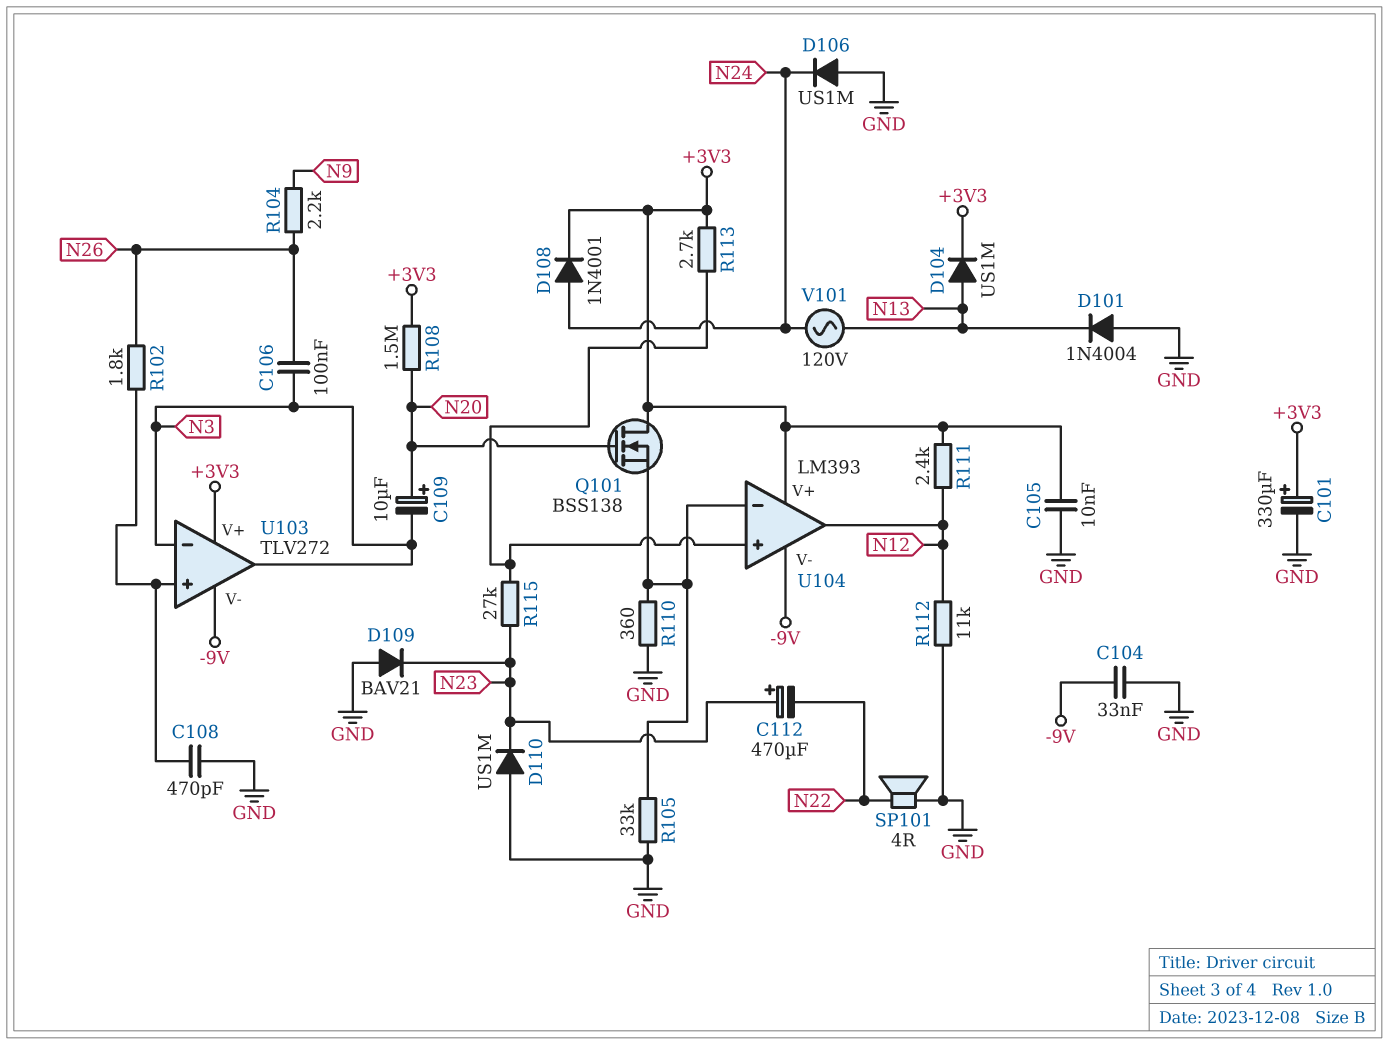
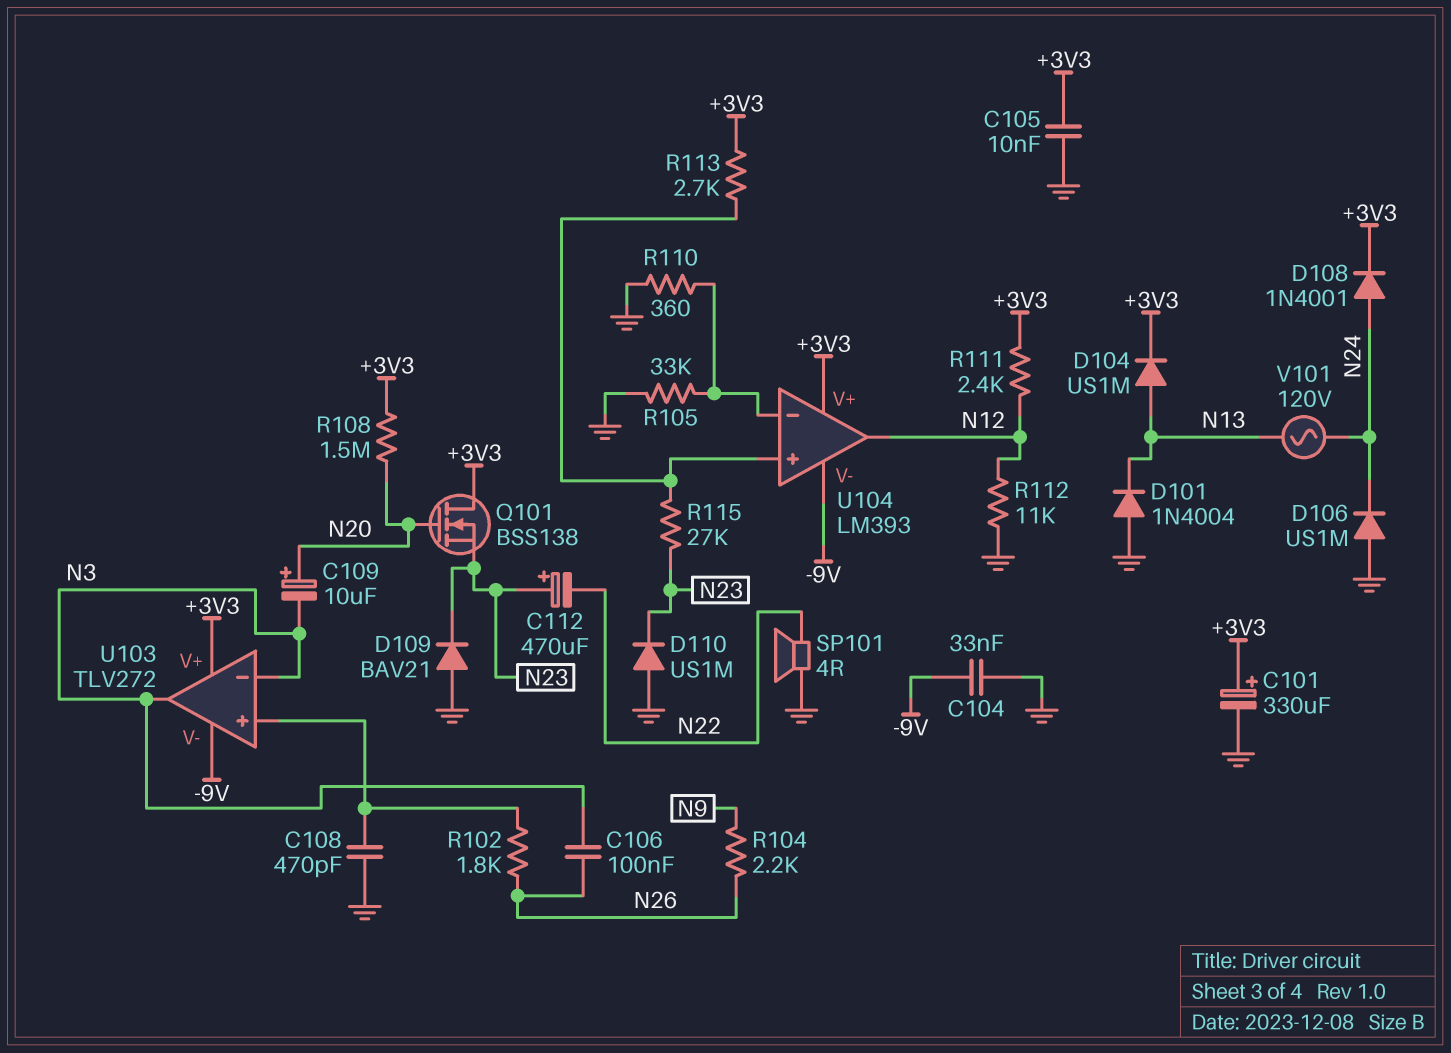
Q101: NMOS BSS138 (G N20, D +3V3, S U104/in-) -> NMOS BSS138 (G N20, D +3V3, S N23)

